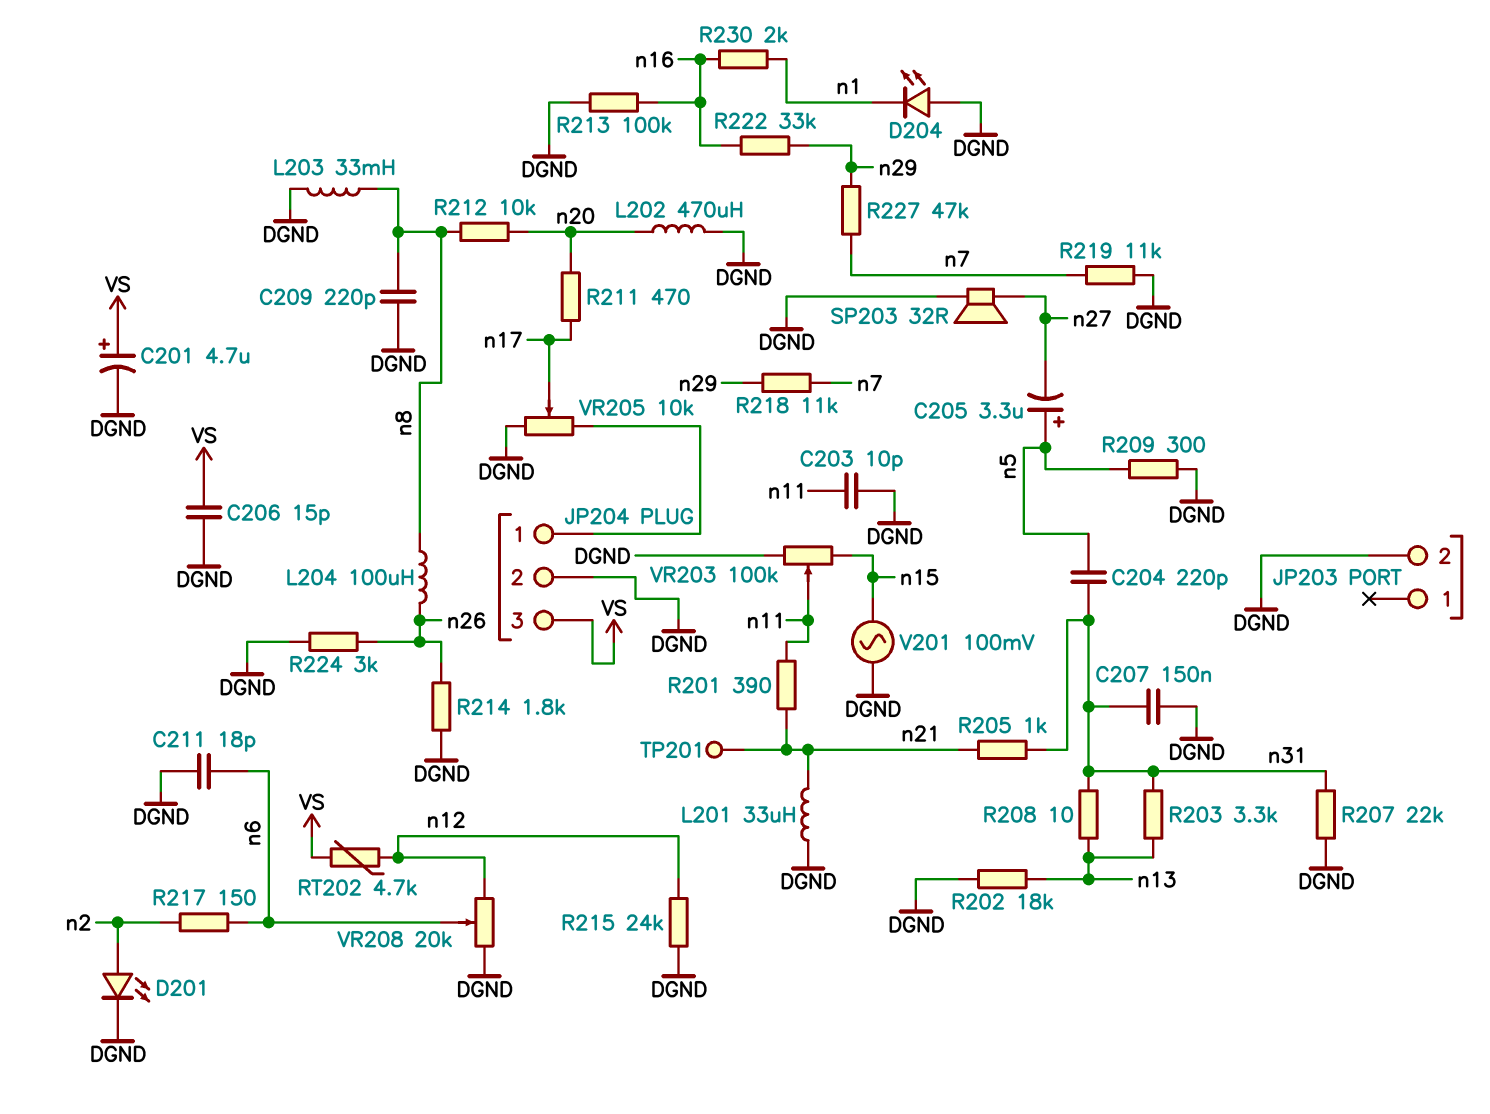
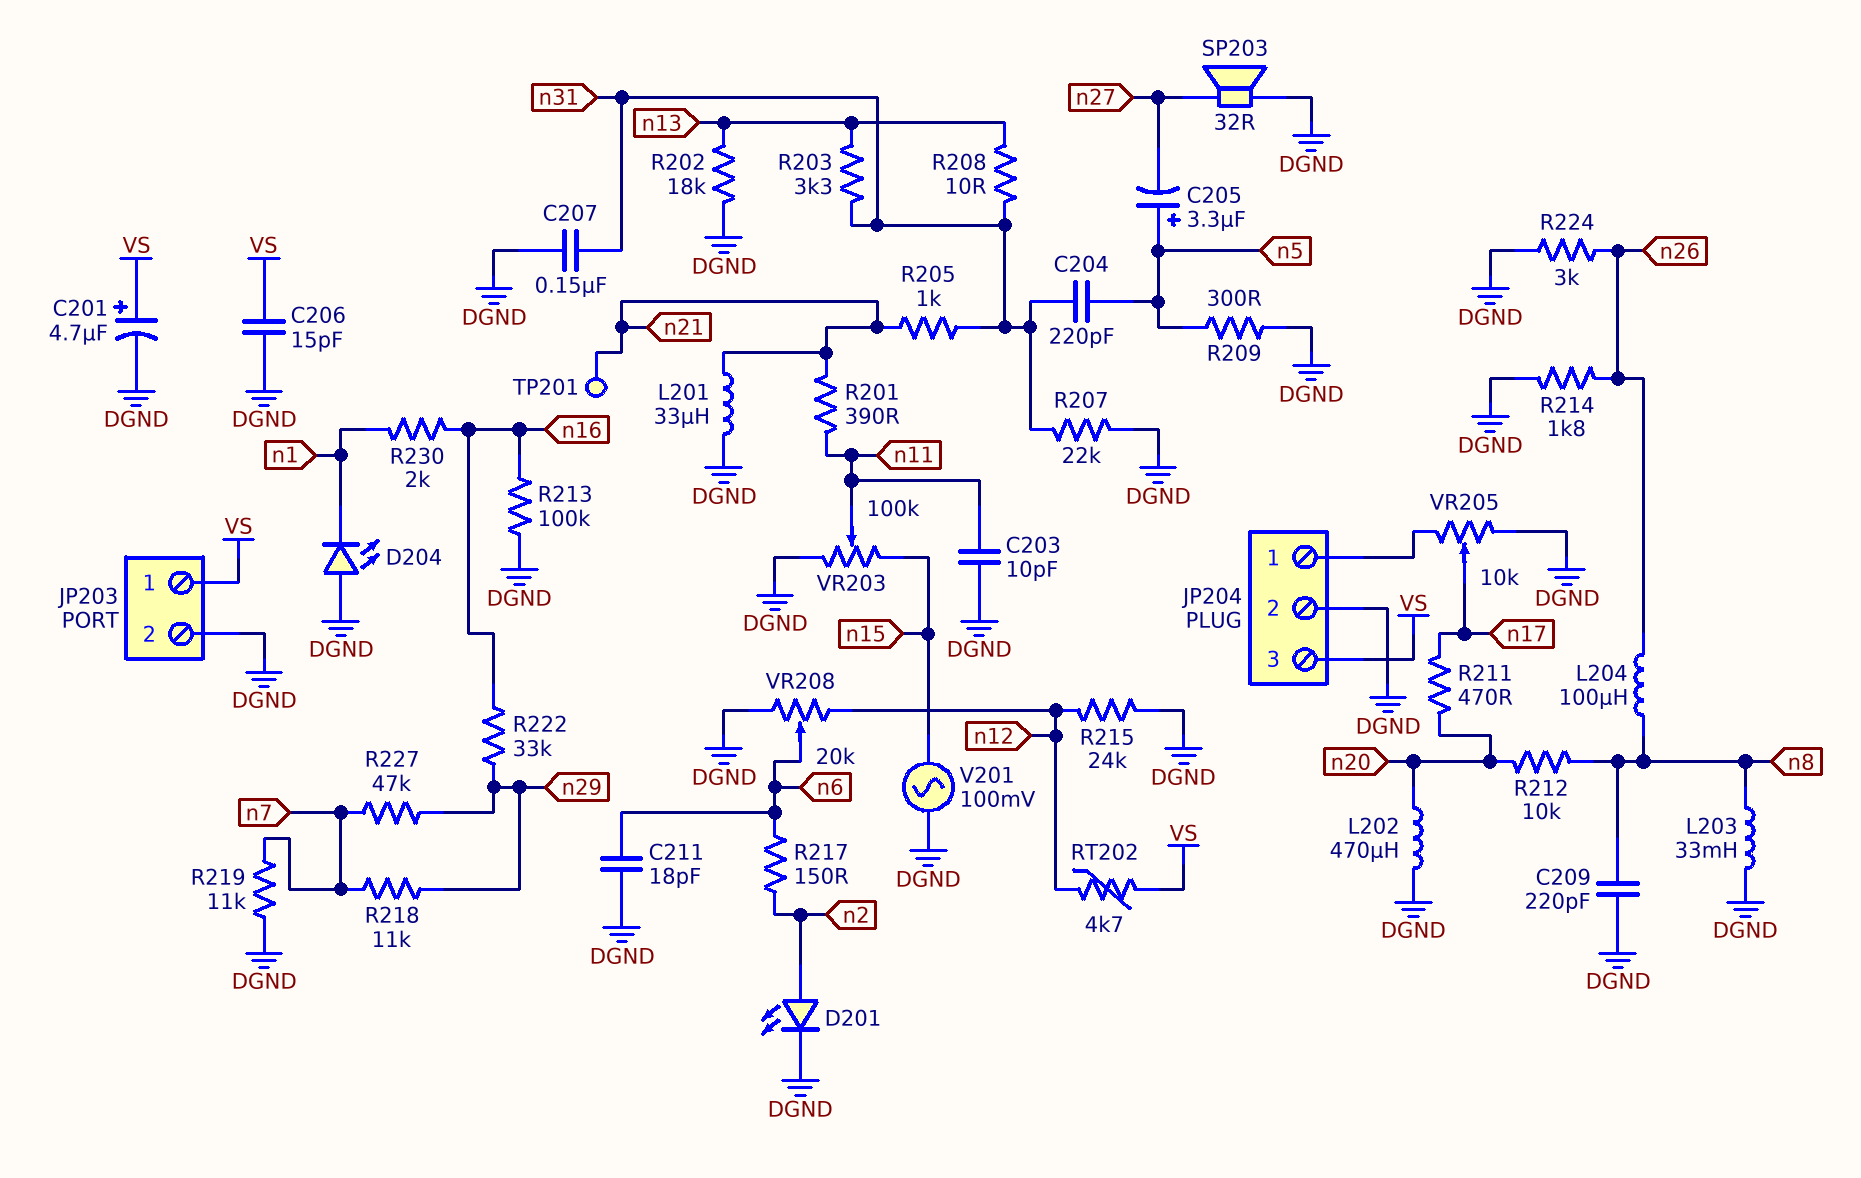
JP203 pin 1: none -> VS

